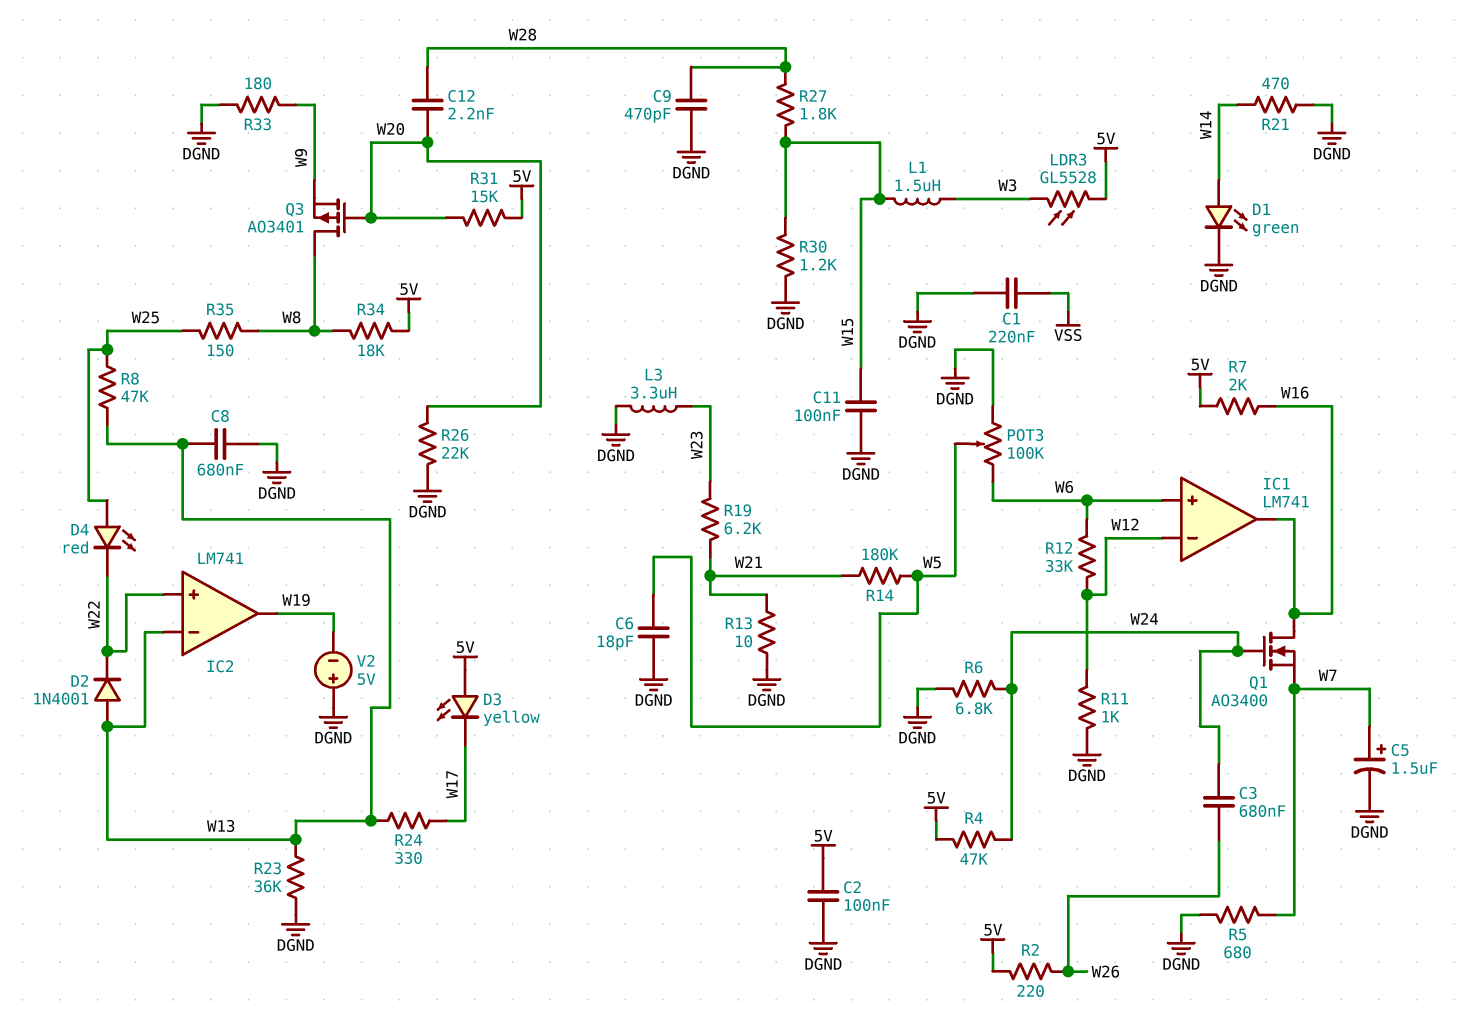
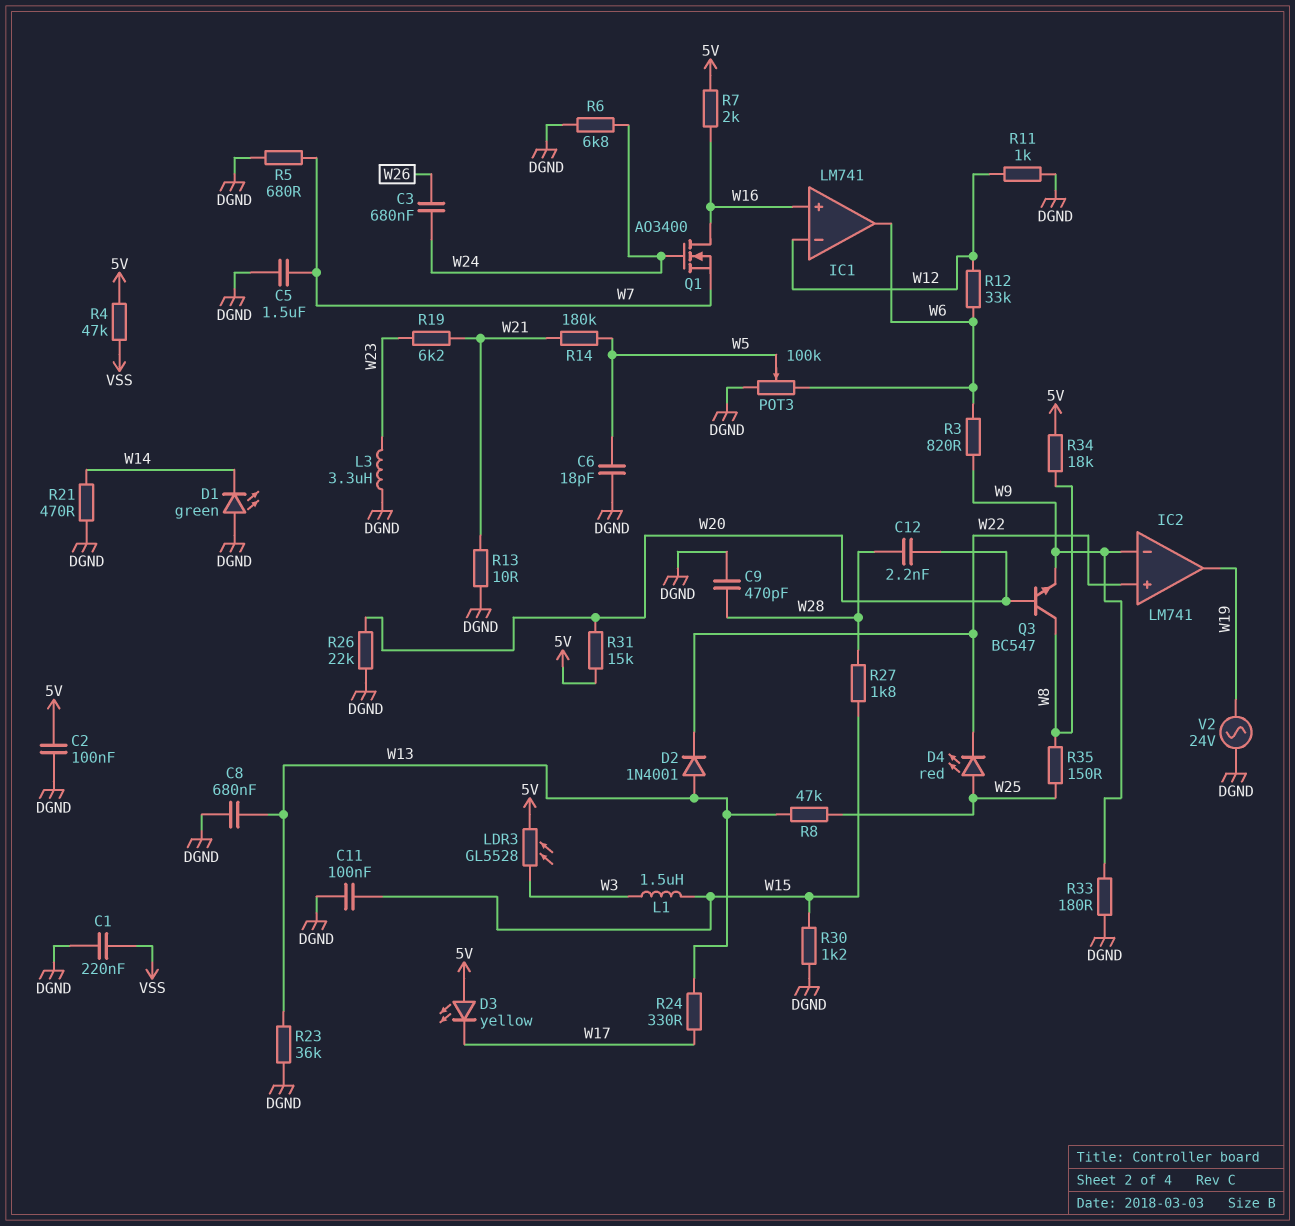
C5: 1.5uF (plus W7, minus DGND) -> 1.5uF (DGND, W7)
D1: LED green (A W14, K DGND) -> LED green (A DGND, K W14)
IC1 pin in+: W6 -> W16
IC1 pin out: W16 -> W6
IC2 pin in-: W13 -> W9
Q3: PMOS AO3401 (G W20, D W8, S W9) -> NPN BC547 (B W20, C W8, E W9)
R2: 220 (5V, W26) -> none
R3: none -> 820 (W6, W9)
R4: 47k (5V, W24) -> 47k (5V, VSS)
V2: 5V (plus DGND, minus W19) -> AC 24V (DGND, W19)

